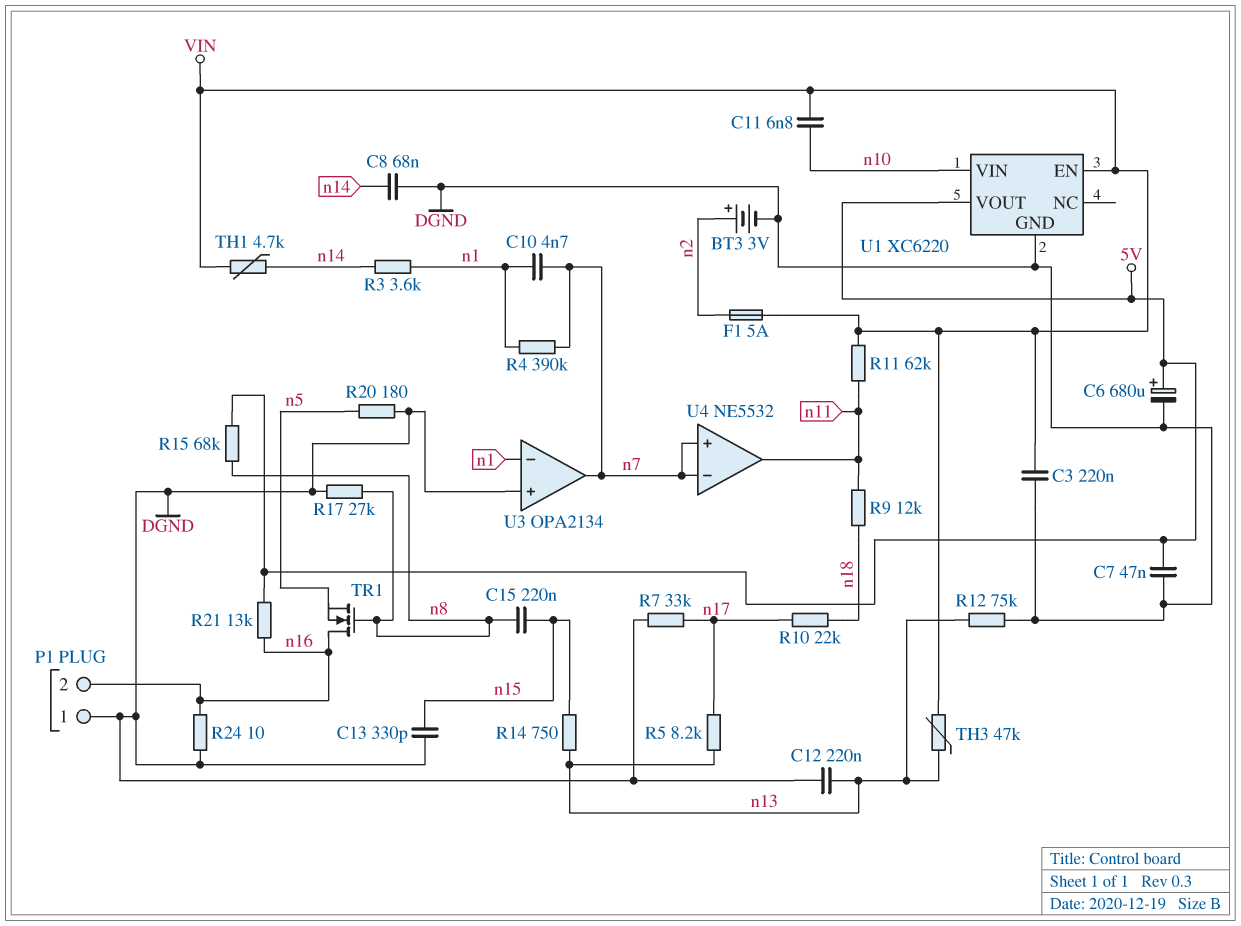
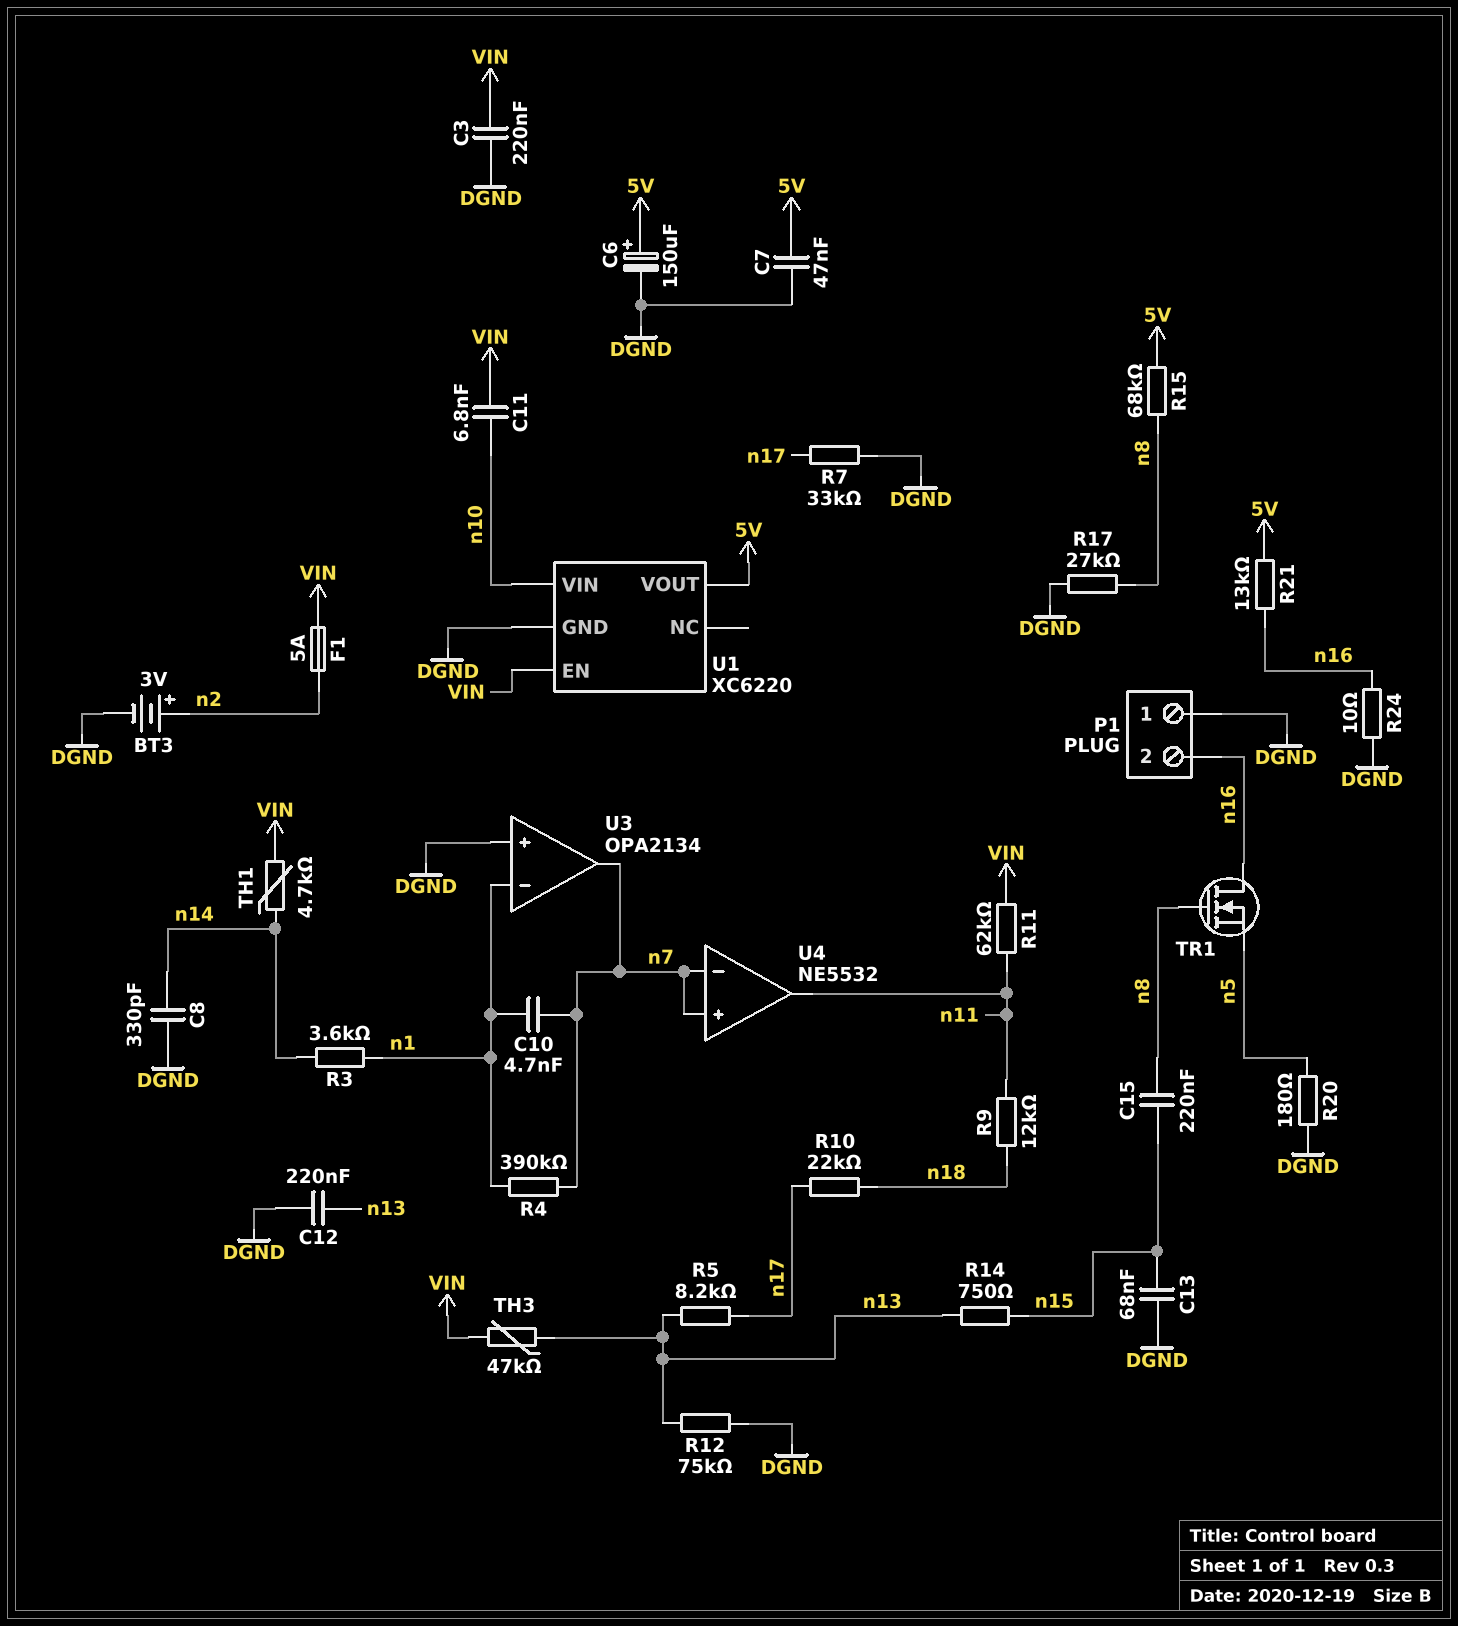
C6: 680uF (plus 5V, minus DGND) -> 150uF (plus 5V, minus DGND)
C8: 68nF (DGND, n14) -> 330pF (DGND, n14)
C13: 330pF (DGND, n15) -> 68nF (DGND, n15)

